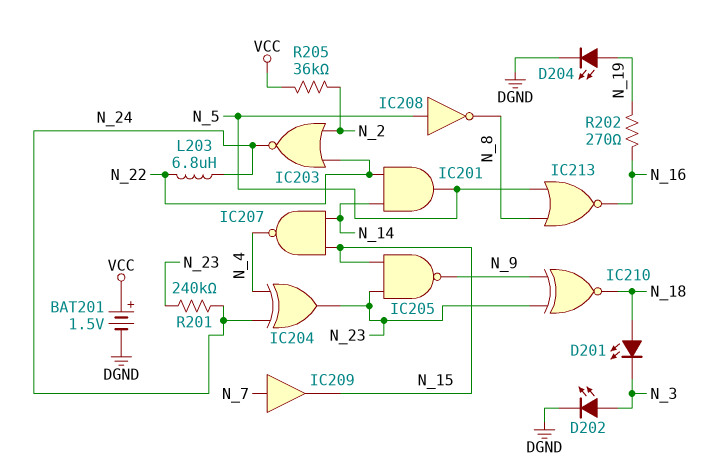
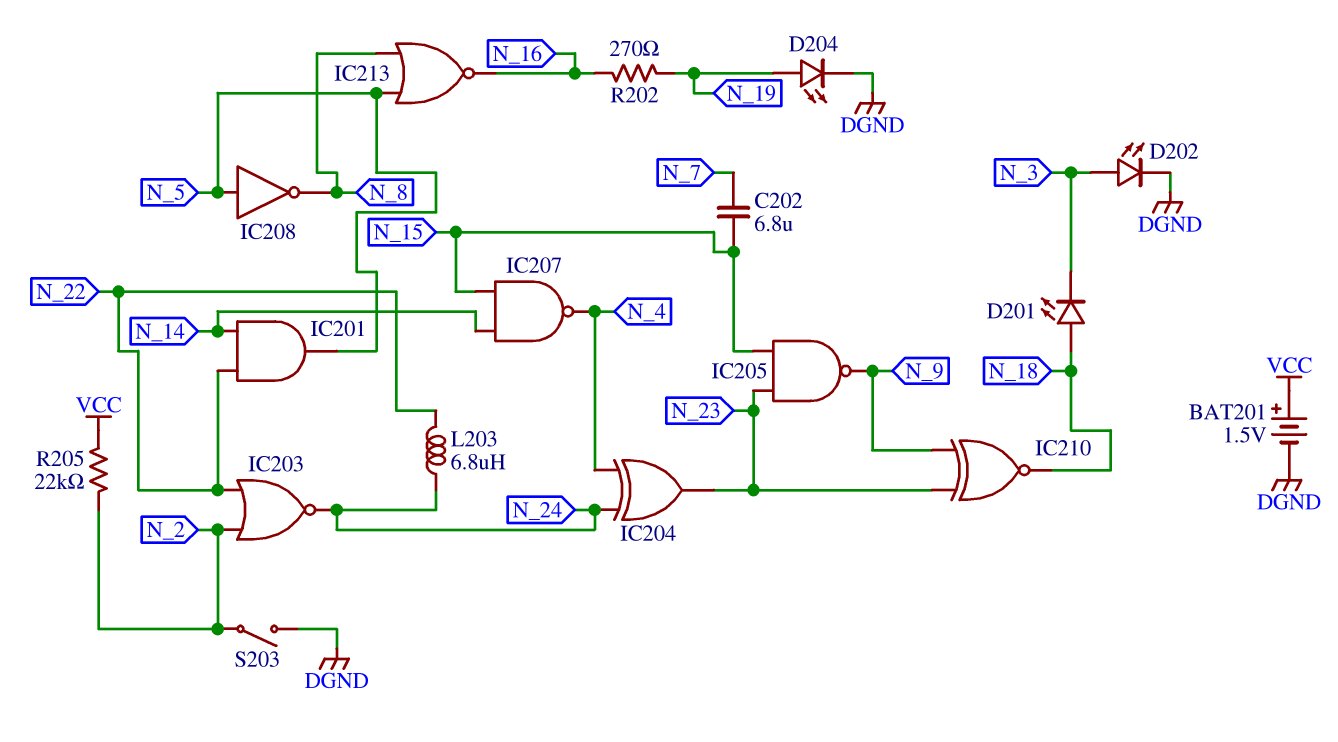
C202: none -> 6.8uF (N_7, N_15)
IC209: buffer (in N_7, out N_15) -> none
R201: 240k (N_23, N_24) -> none
R205: 36k (N_2, VCC) -> 22k (N_2, VCC)
S203: none -> switch (DGND, N_2)

